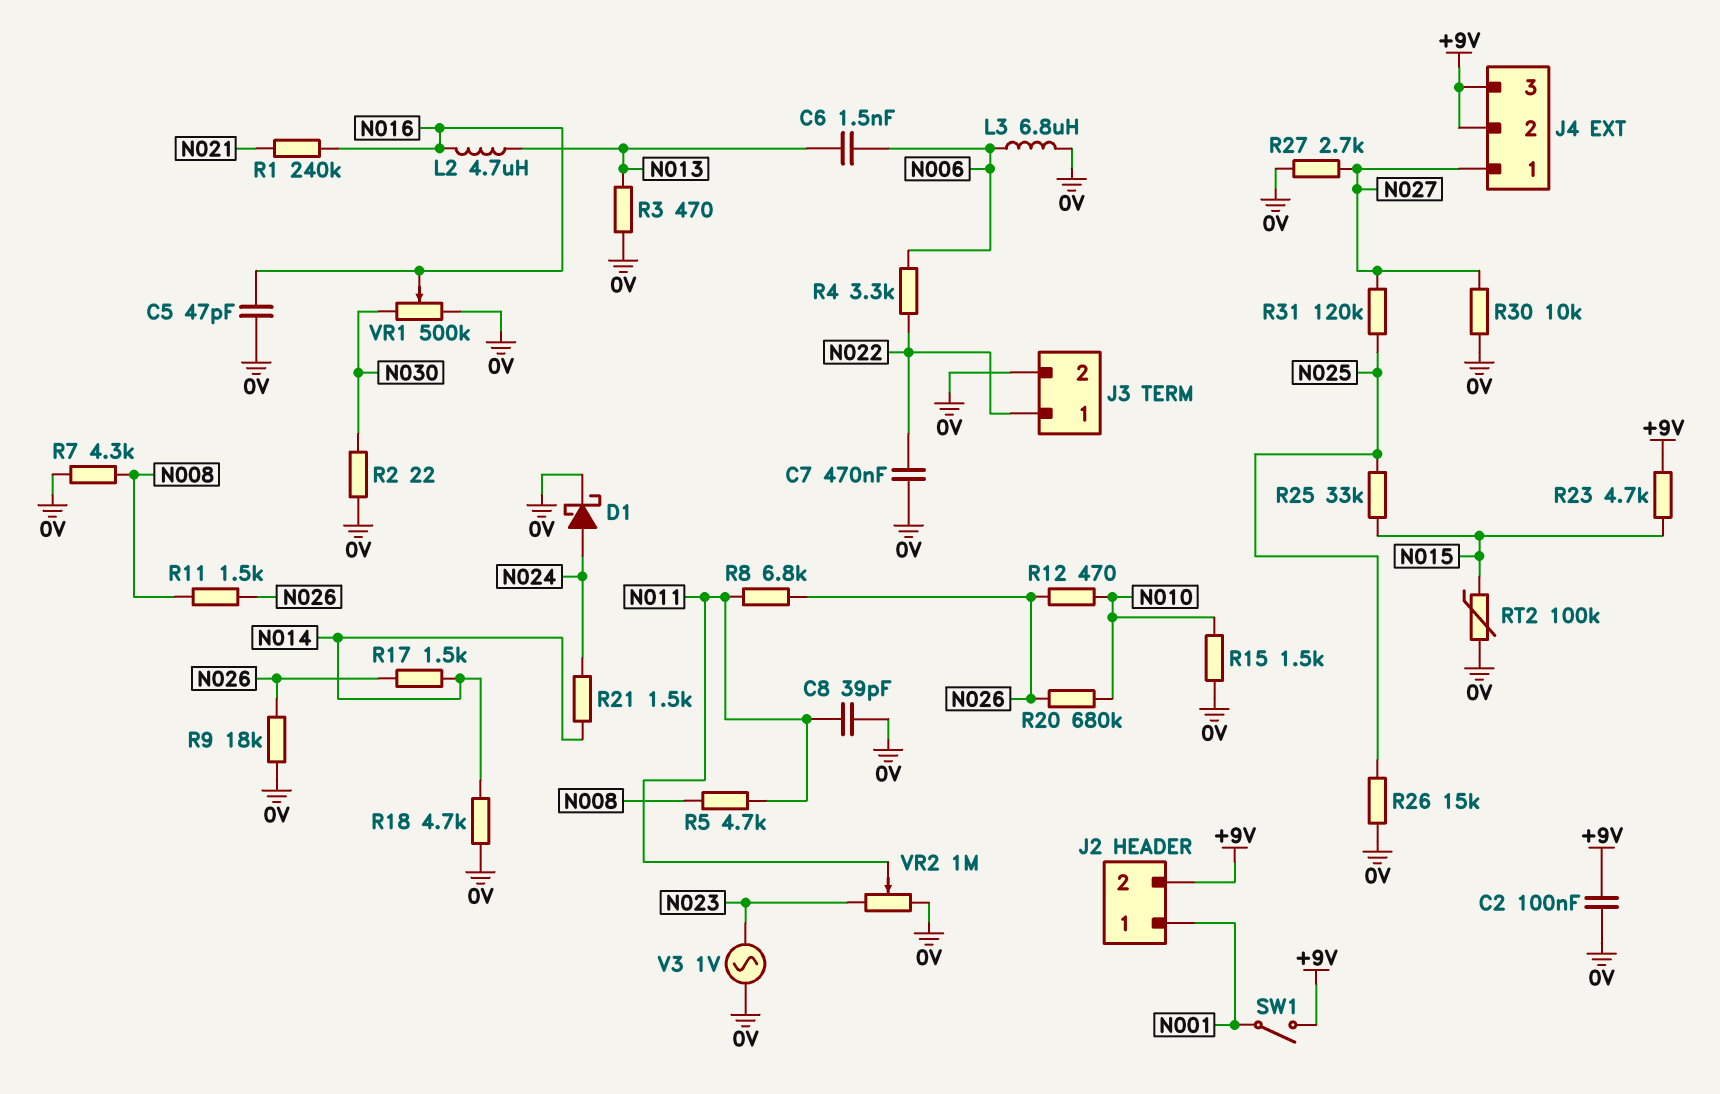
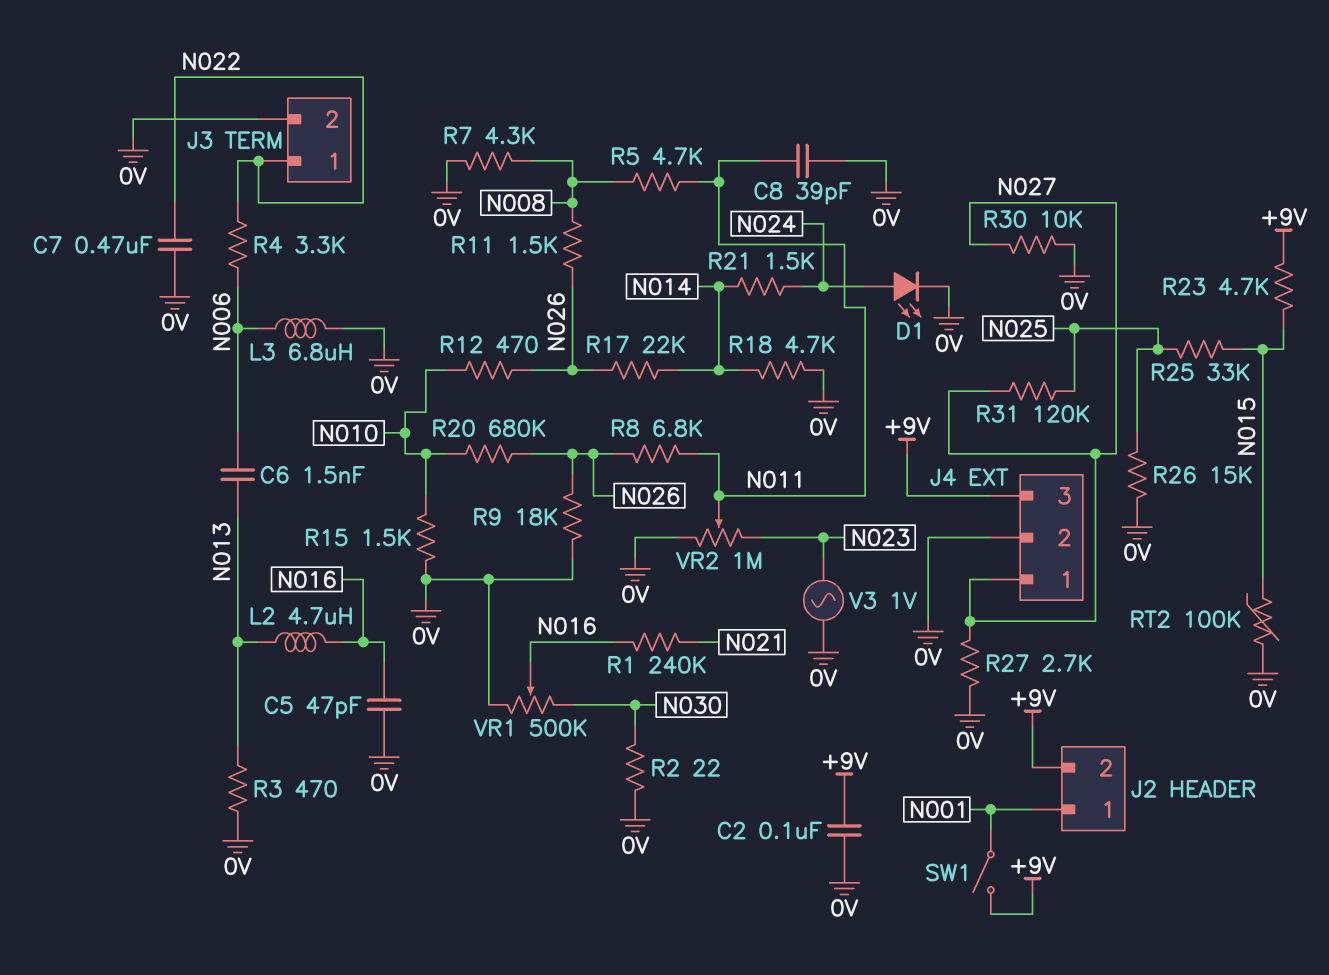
D1: schottky (A N024, K 0V) -> LED (A N024, K 0V)
J4 pin 2: +9V -> 0V
R17: 1.5k (N014, N026) -> 22k (N014, N026)

